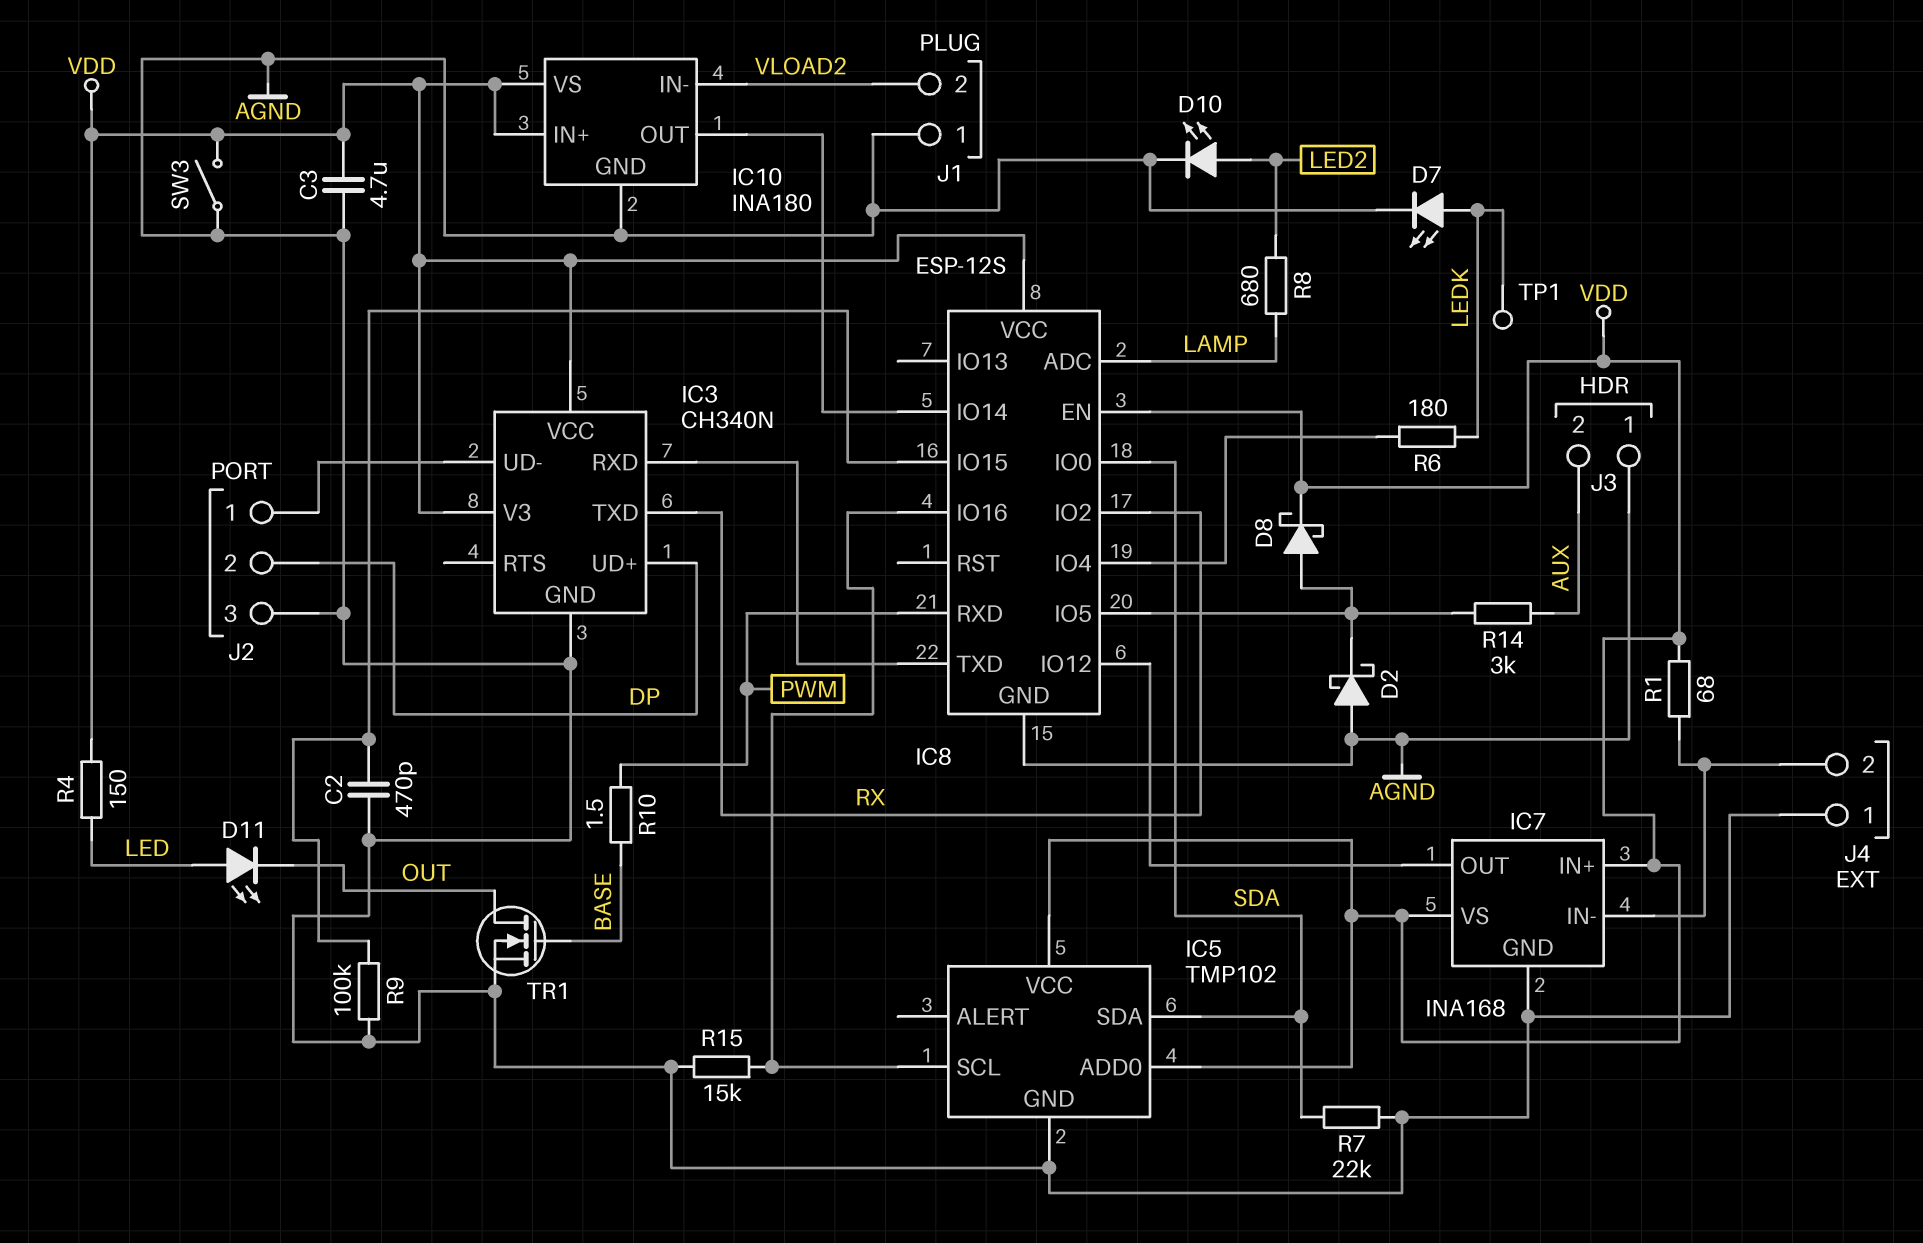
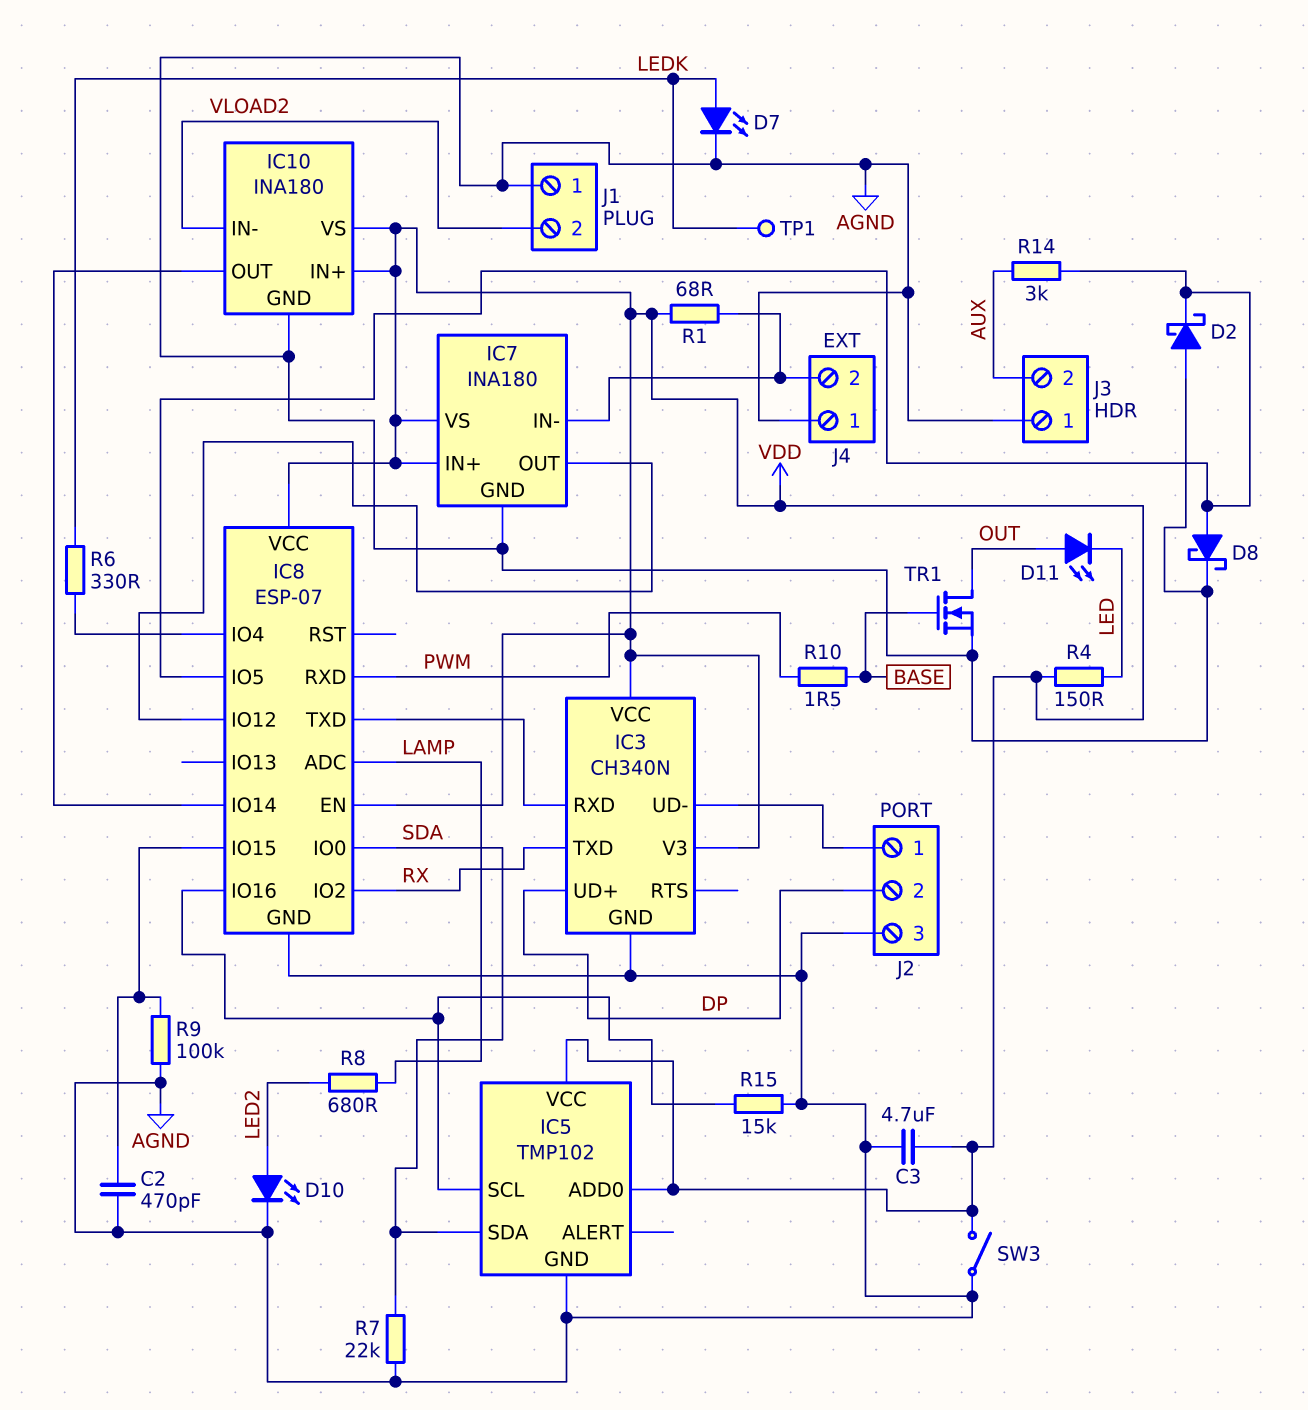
D8: schottky (A IC8/IO5, K VDD) -> schottky (A IC8/IO5, K AGND)
D11: LED (A LED, K OUT) -> LED (A OUT, K LED)
IC7: INA168 -> INA180
IC8: ESP-12S -> ESP-07
R6: 180 (IC8/IO4, LEDK) -> 330 (IC8/IO4, LEDK)

